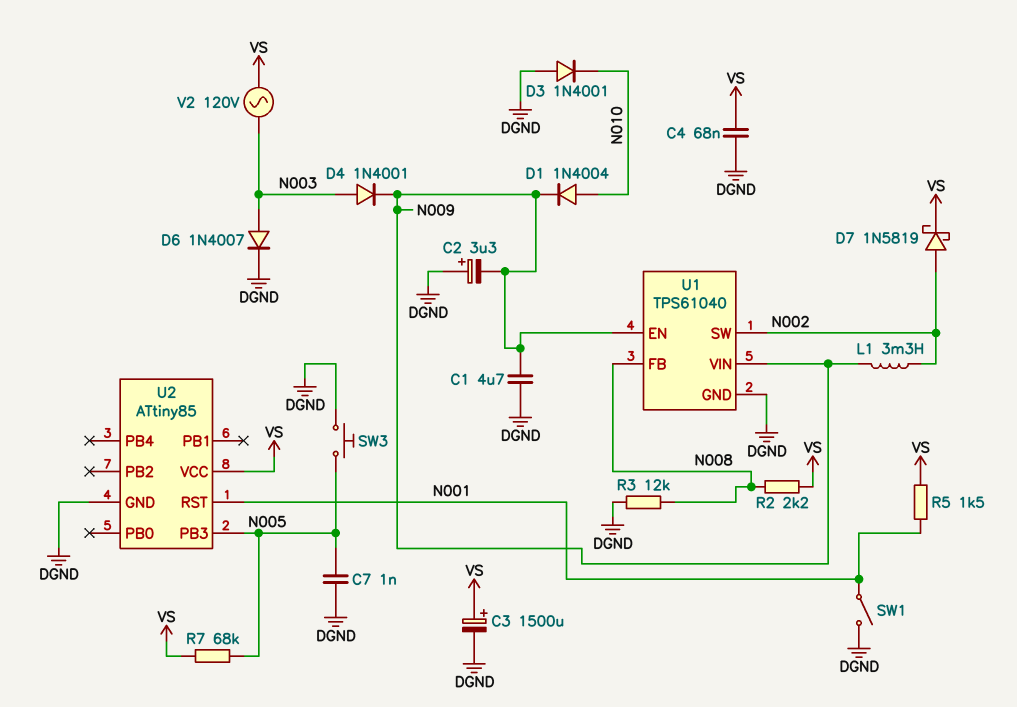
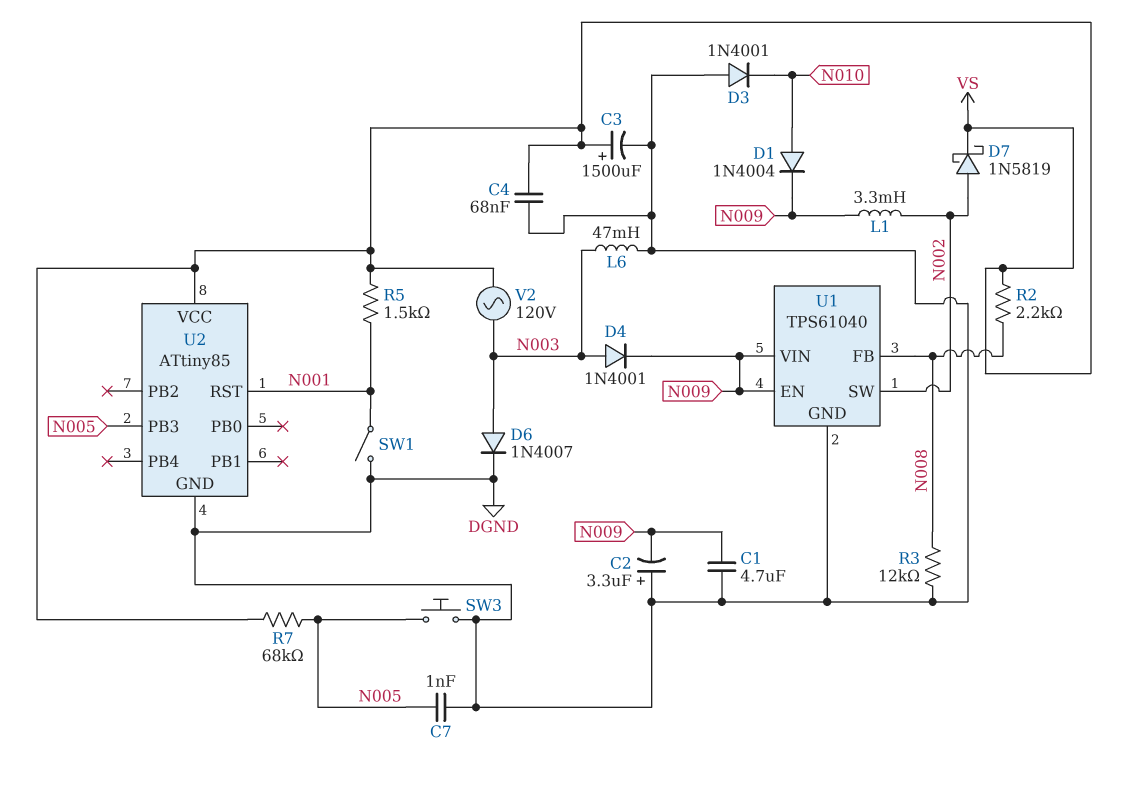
L6: none -> 47mH (DGND, N003)

